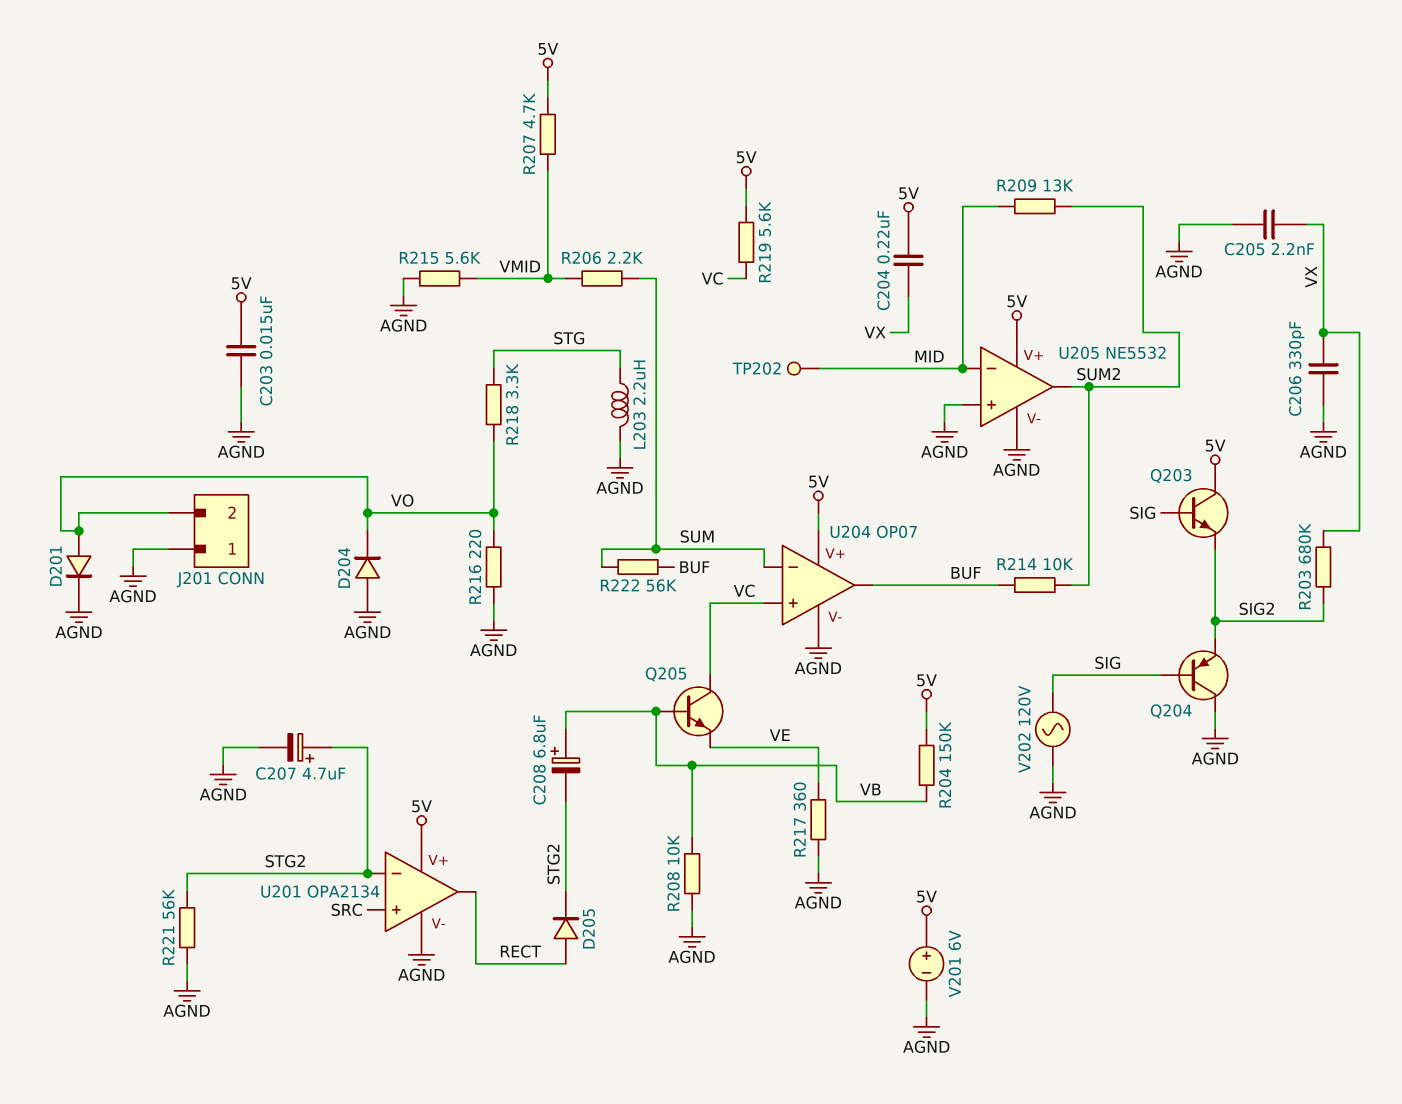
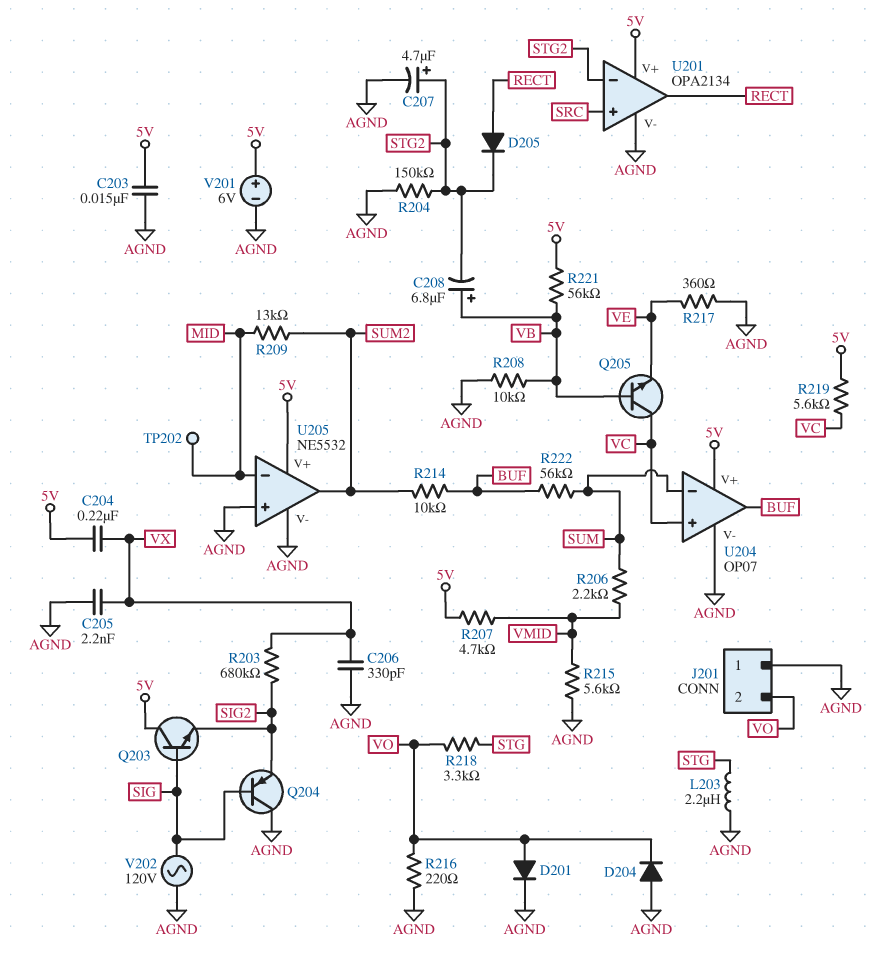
R204: 150k (5V, VB) -> 150k (AGND, STG2)
R221: 56k (AGND, STG2) -> 56k (5V, VB)

